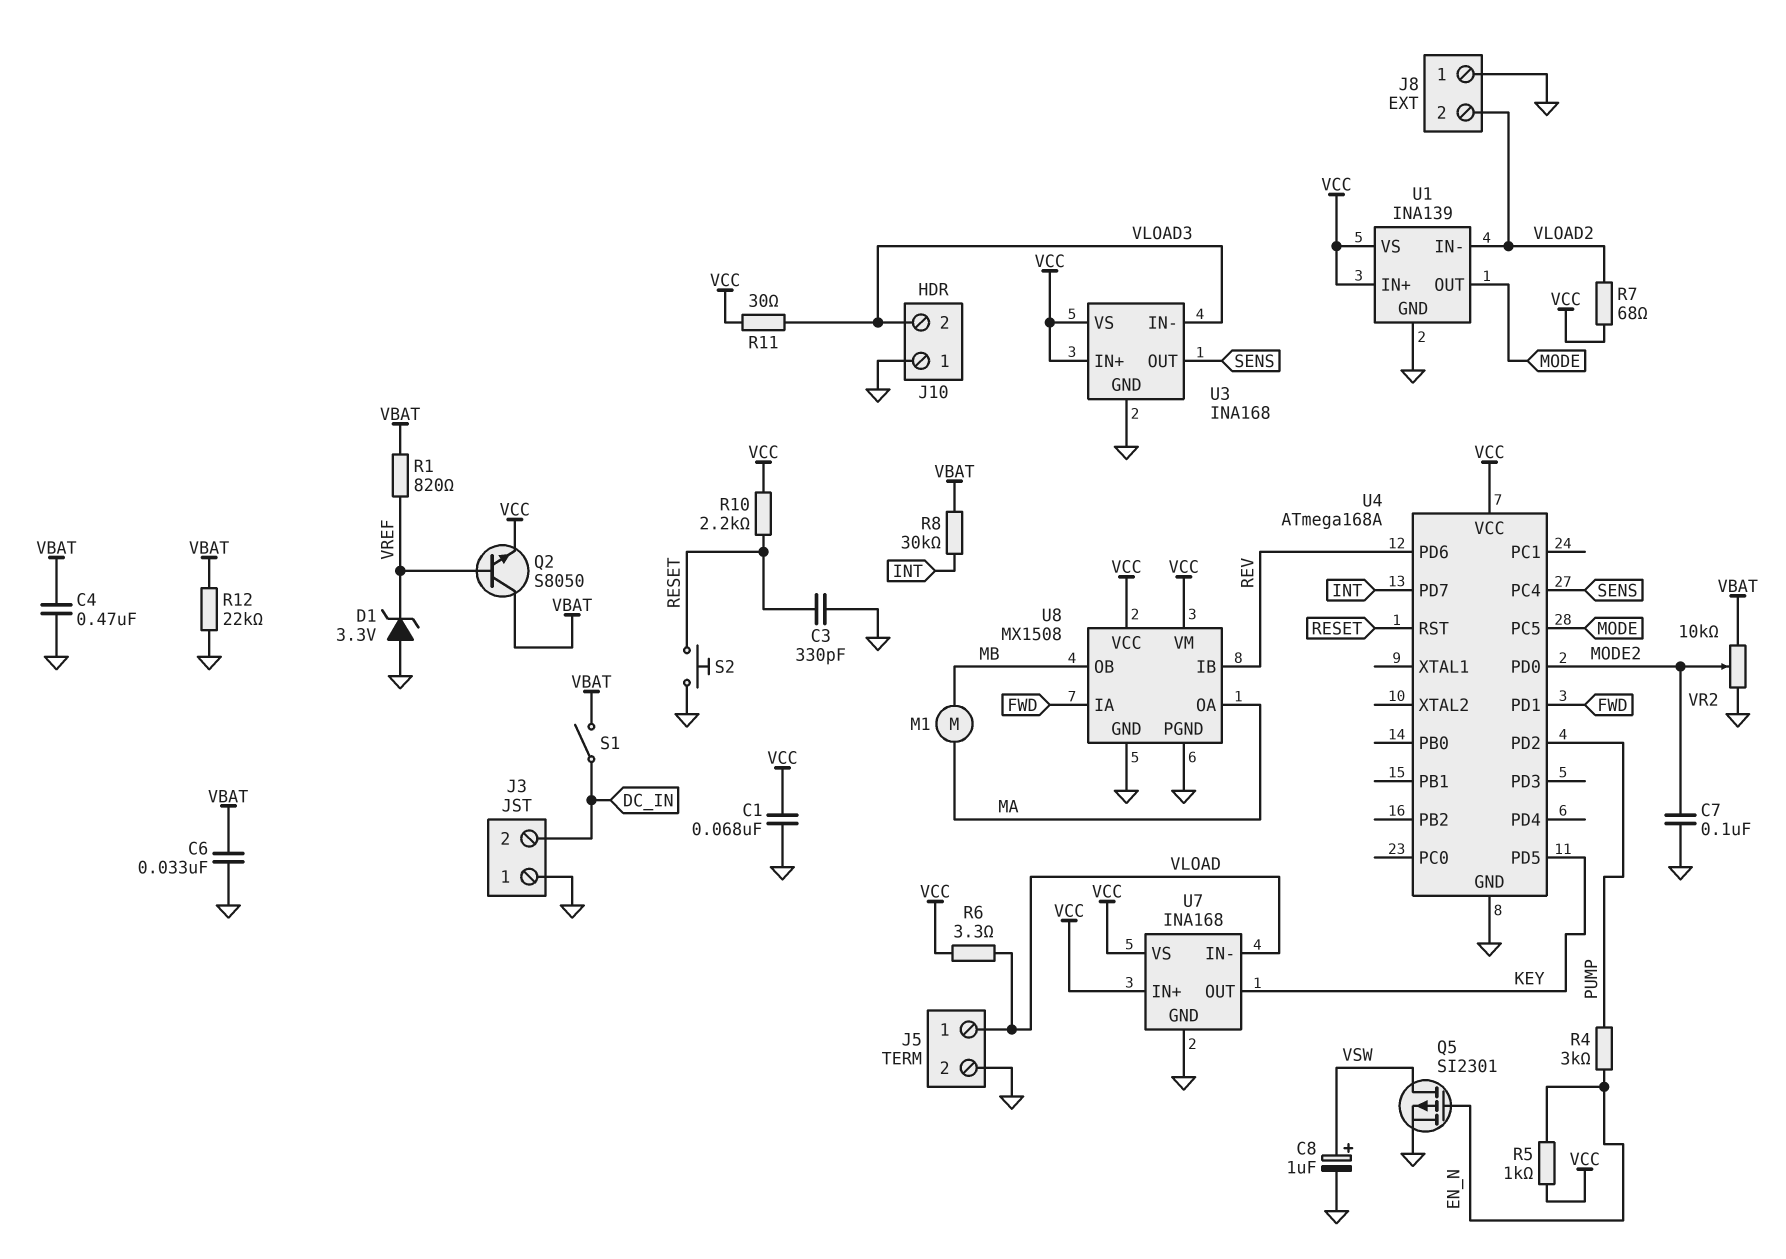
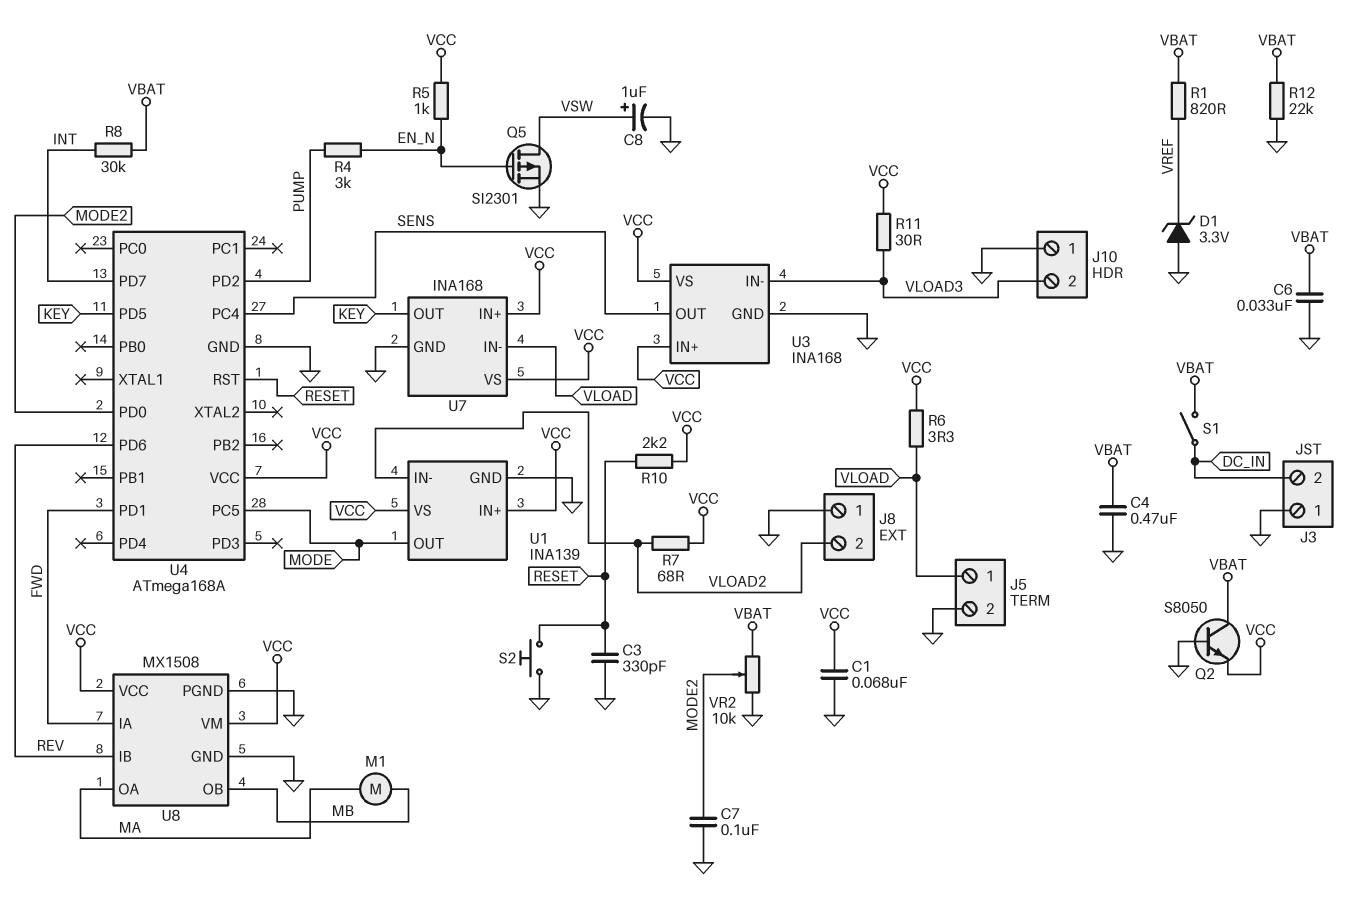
Q2: NPN S8050 (B VREF, C VBAT, E VCC) -> NPN S8050 (B GND, C VBAT, E VCC)

